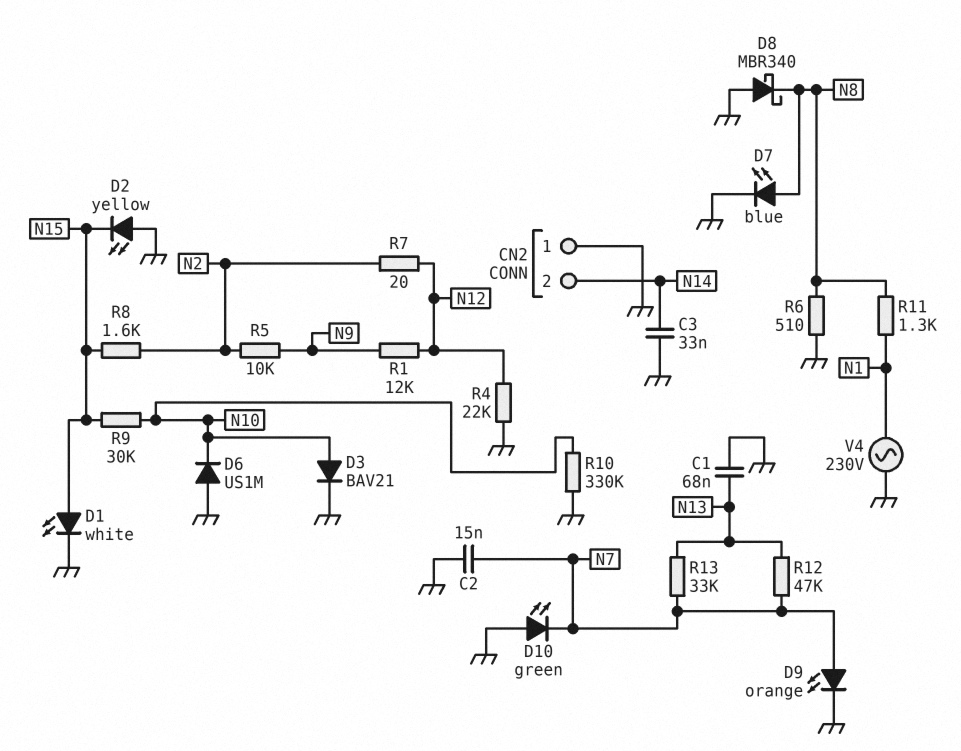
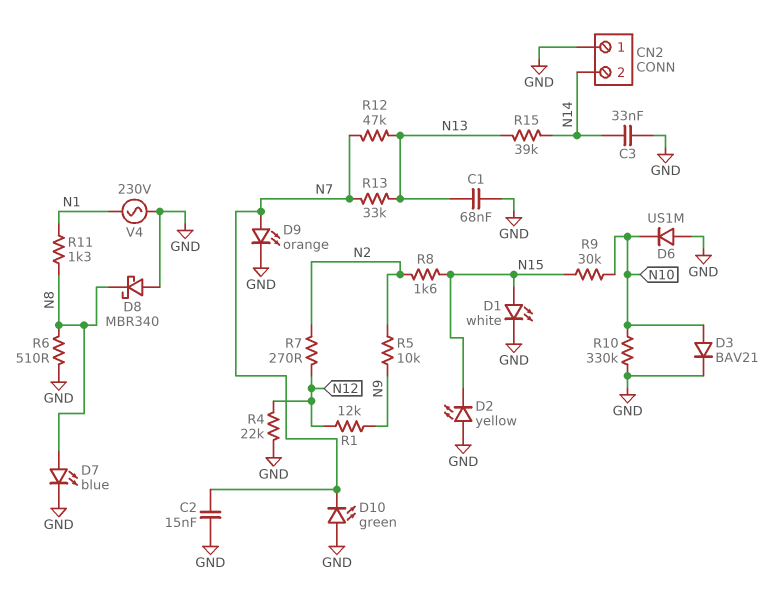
R7: 20 (N2, N12) -> 270 (N2, N12)
R15: none -> 39k (N13, N14)

